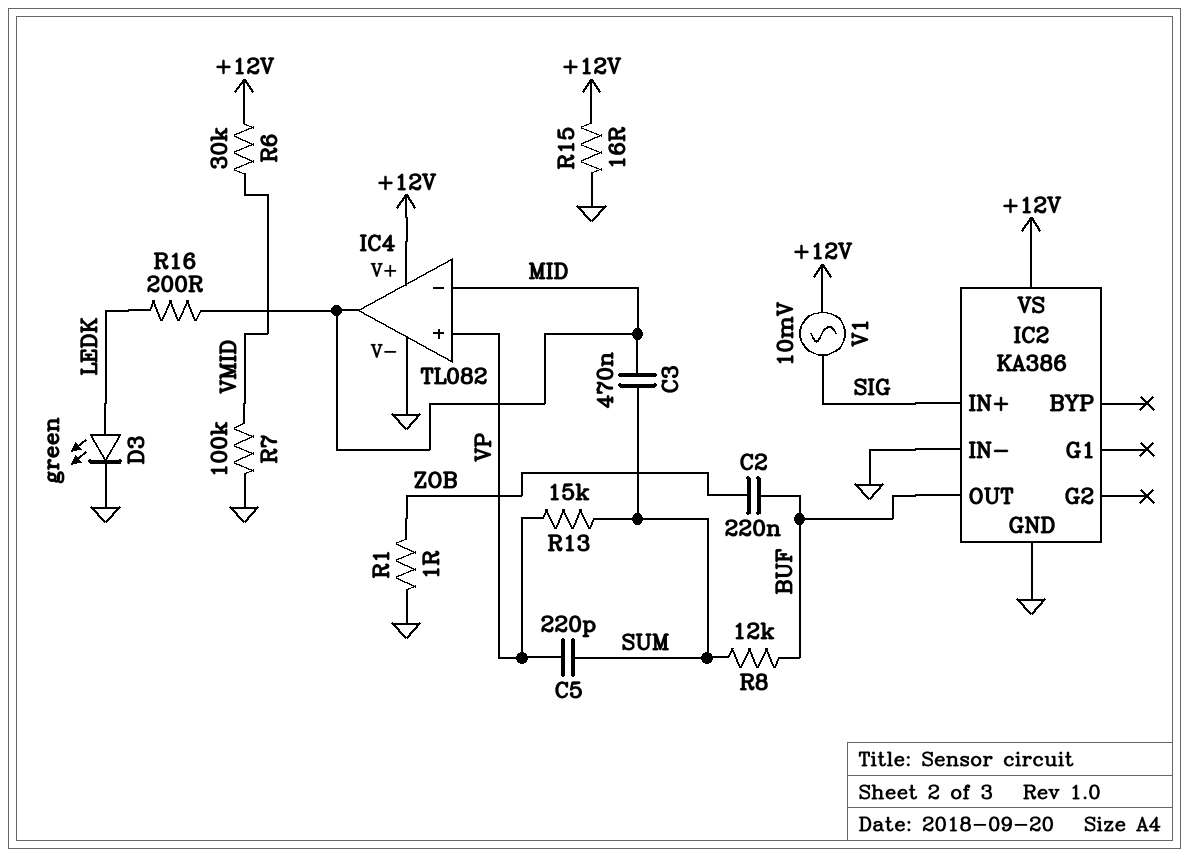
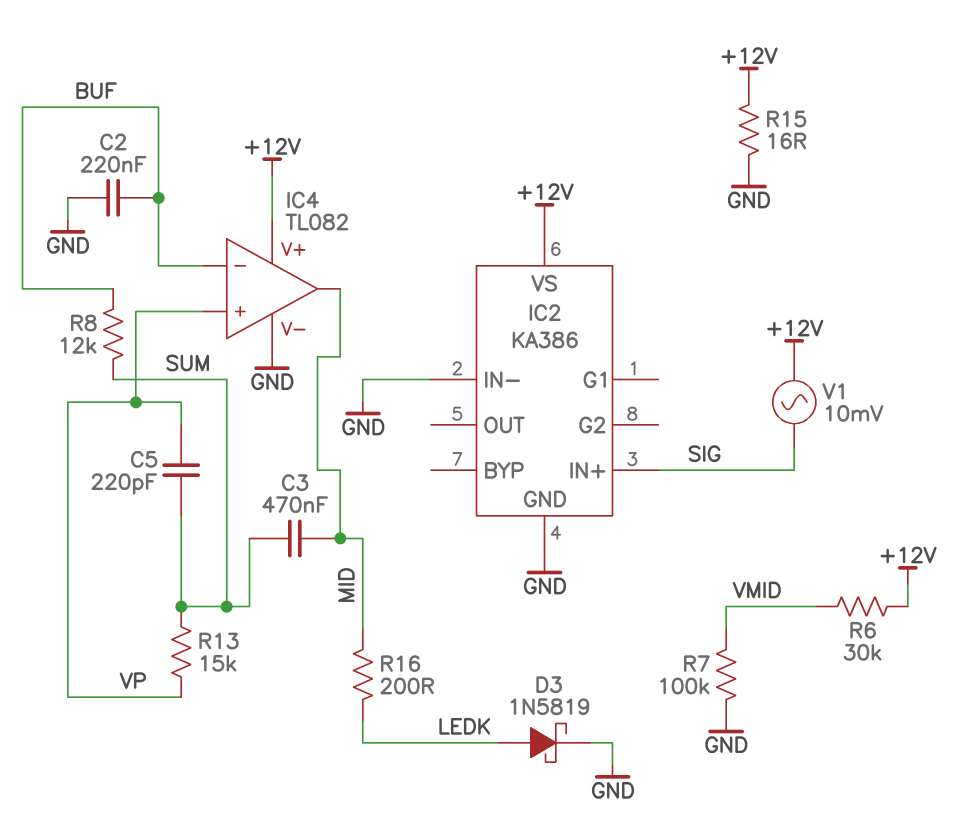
C2: 220nF (BUF, ZOB) -> 220nF (BUF, GND)
D3: LED green (A LEDK, K GND) -> schottky 1N5819 (A LEDK, K GND)
IC2 pin OUT: BUF -> none
IC4 pin in-: MID -> BUF
R1: 1 (GND, ZOB) -> none

